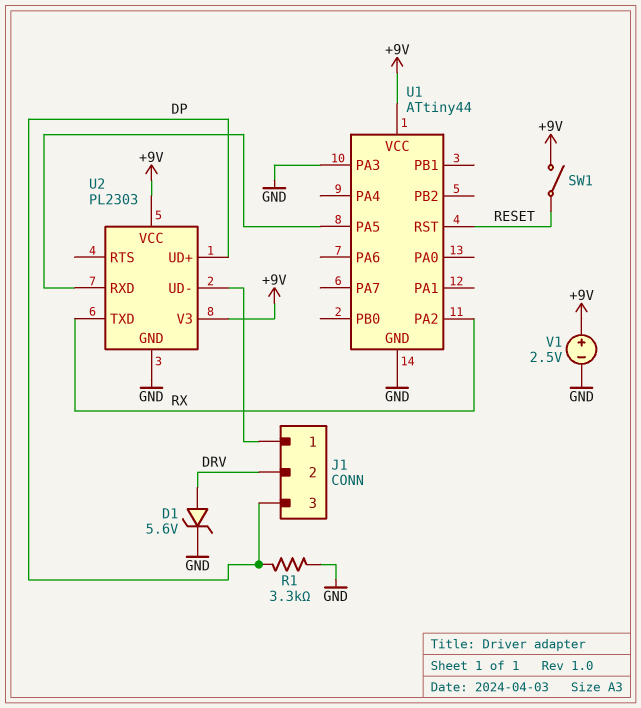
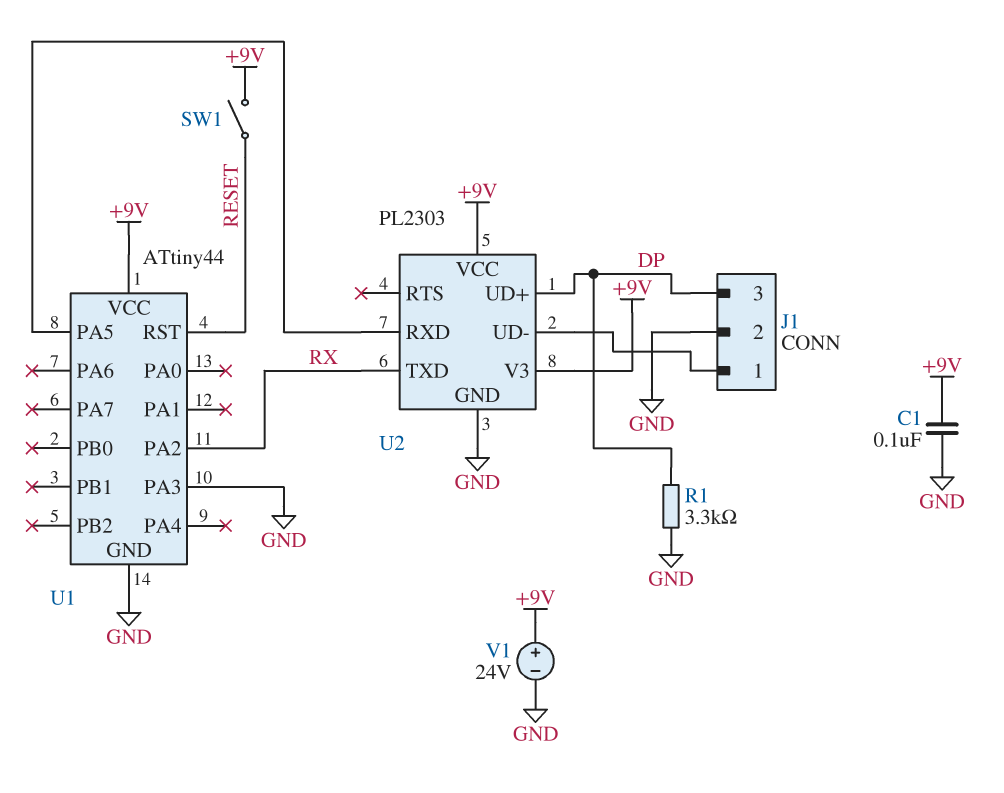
C1: none -> 100nF (+9V, GND)
D1: zener 5.6V (A DRV, K GND) -> none
J1 pin 2: DRV -> GND
V1: 2.5V (plus +9V, minus GND) -> 24V (plus +9V, minus GND)

